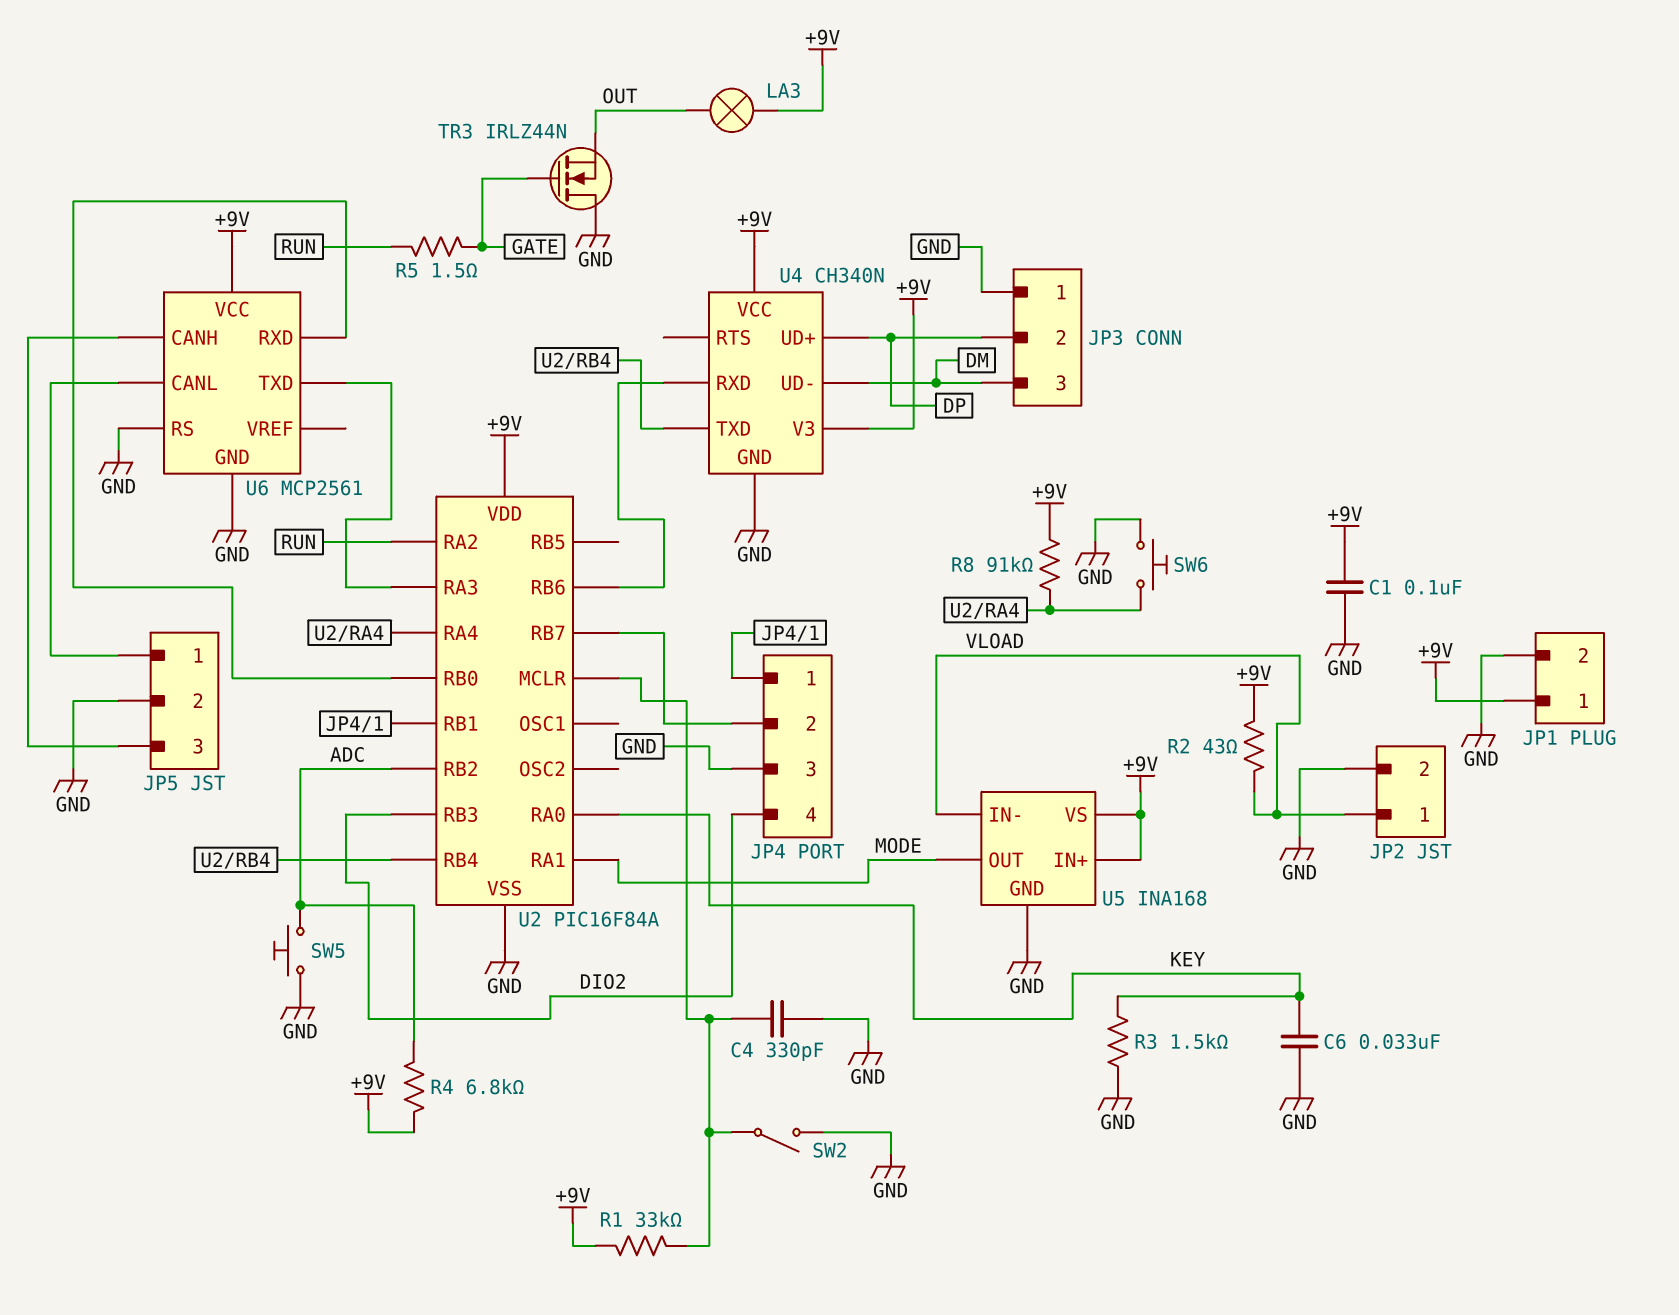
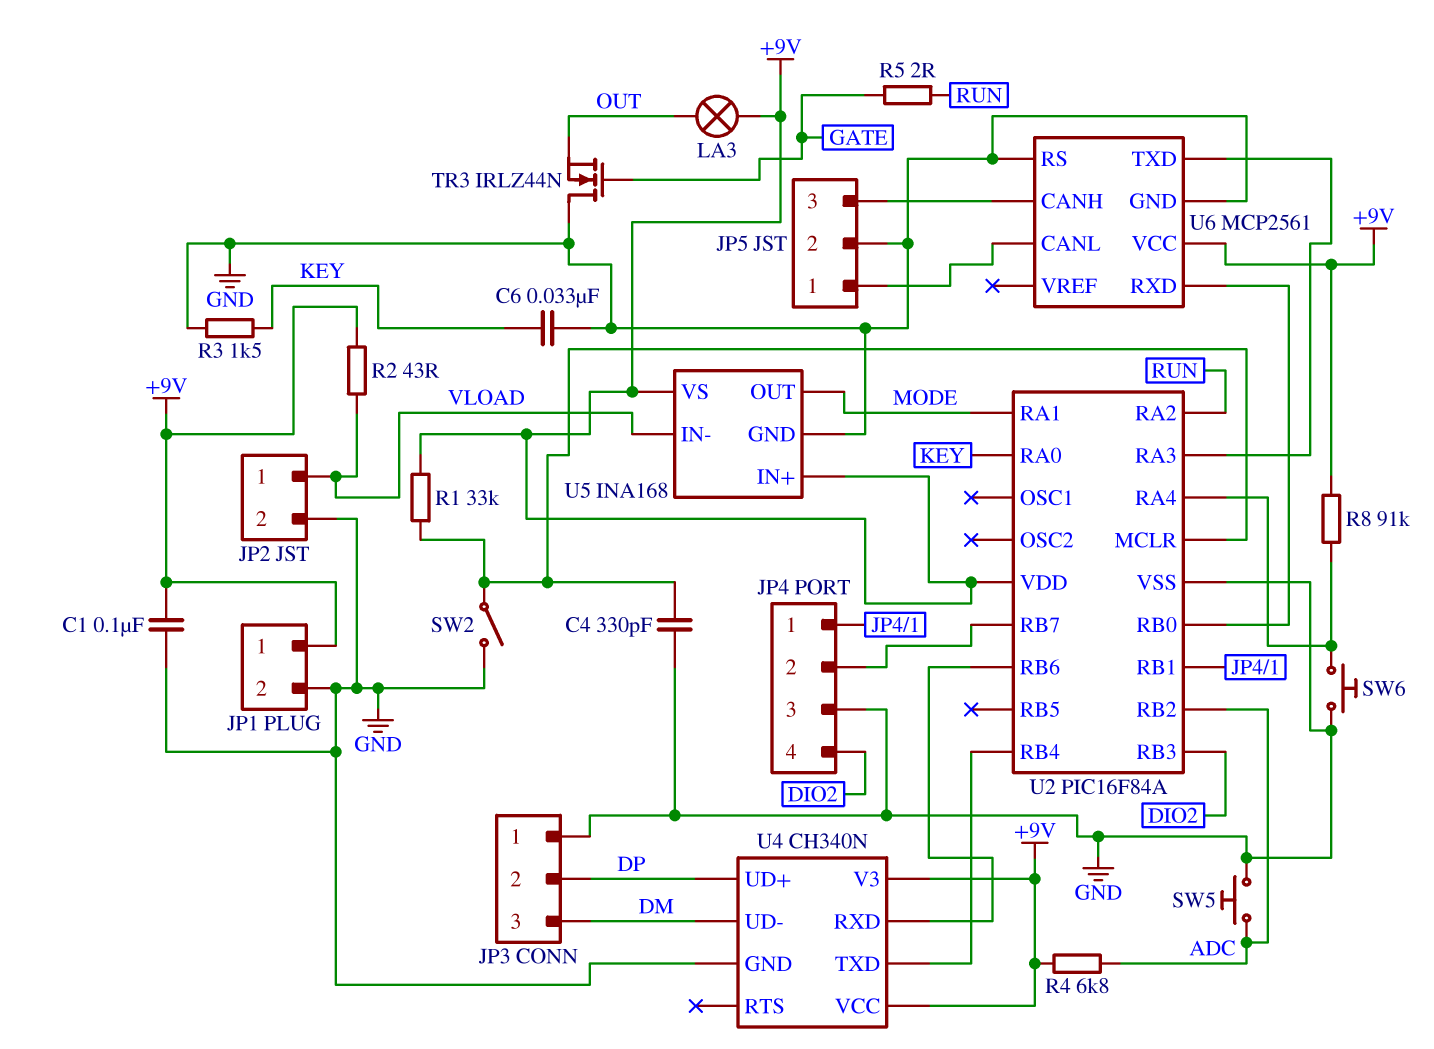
R5: 1.5 (GATE, RUN) -> 2 (GATE, RUN)

